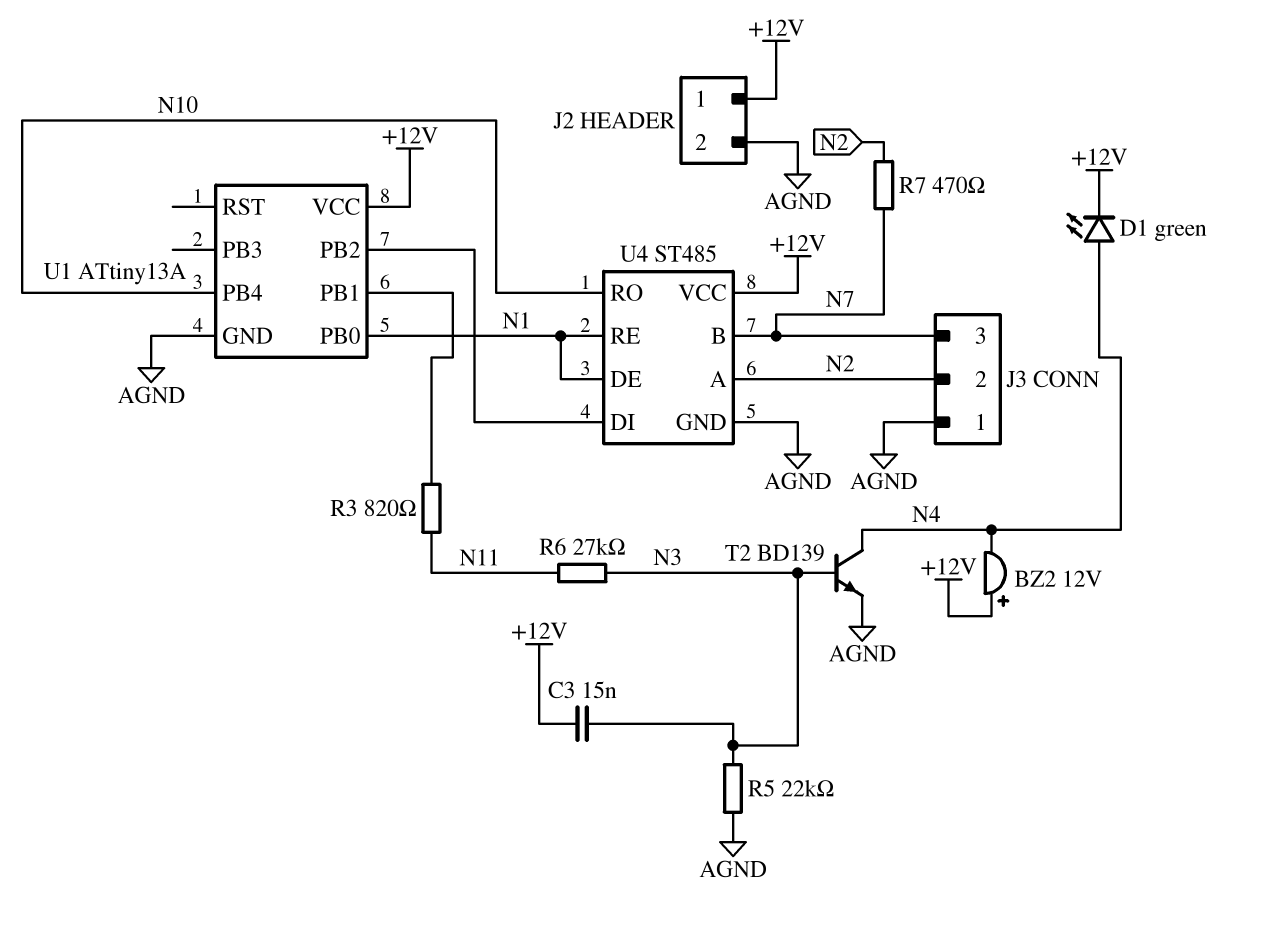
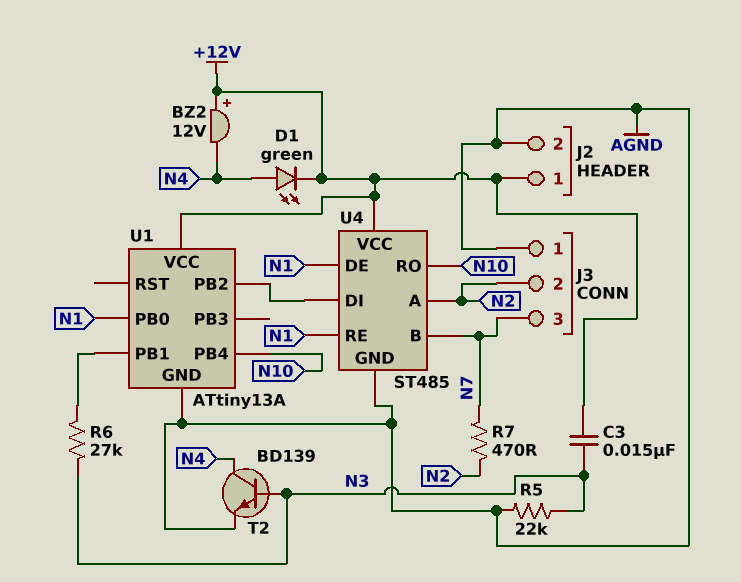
R3: 820 (N11, U1/PB1) -> none
R6: 27k (N3, N11) -> 27k (N3, U1/PB1)

